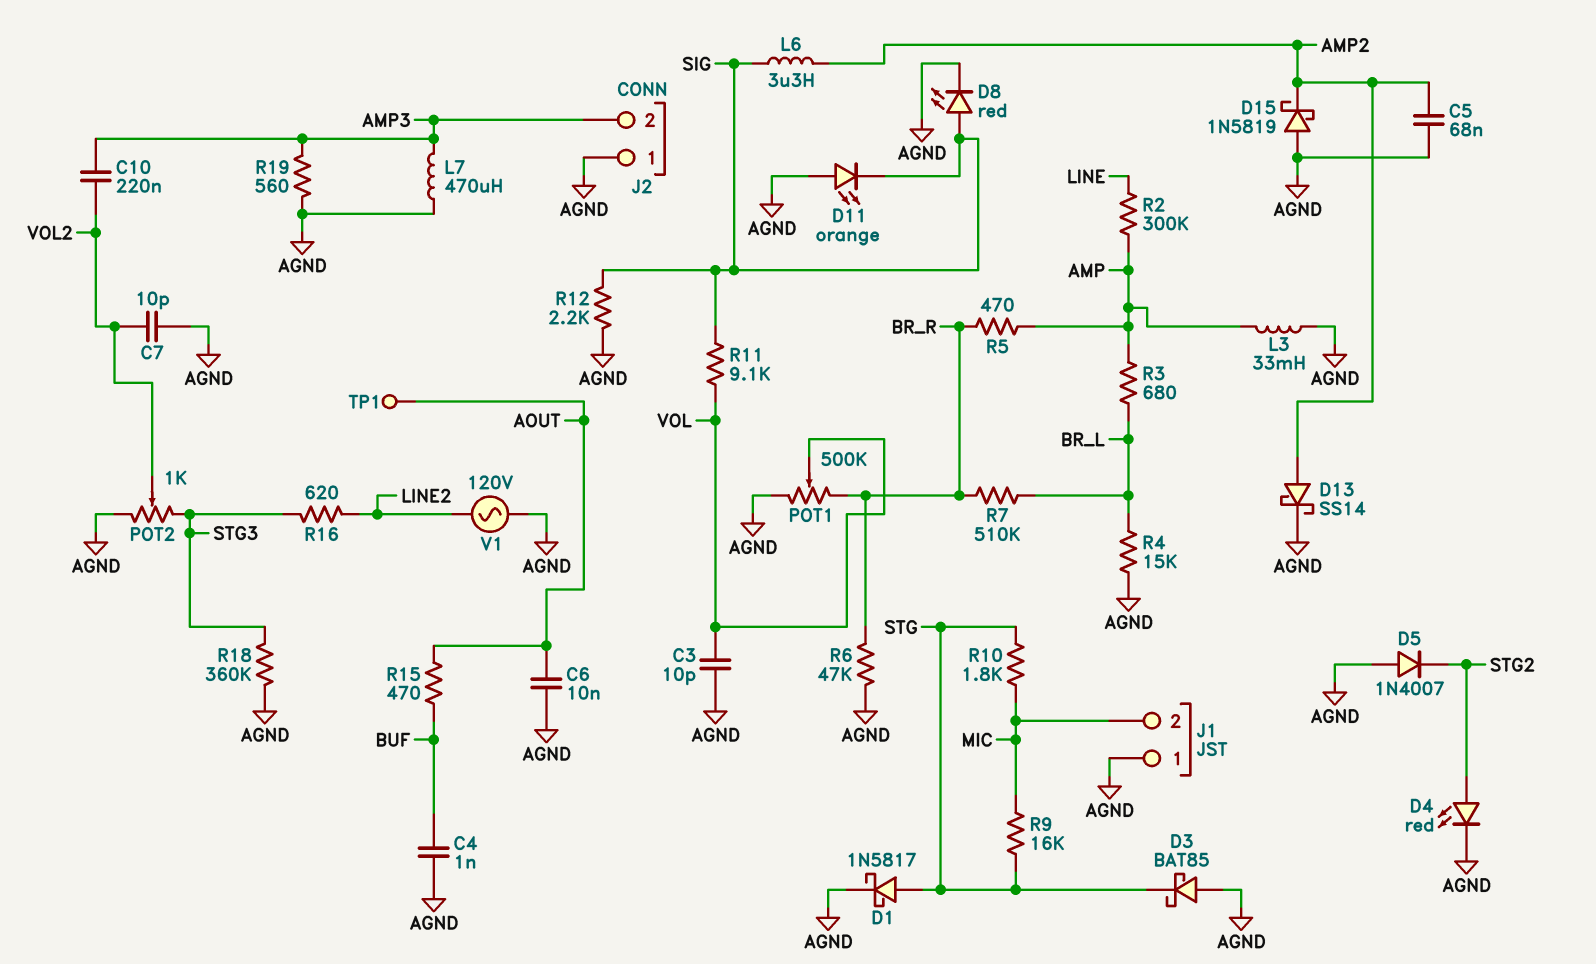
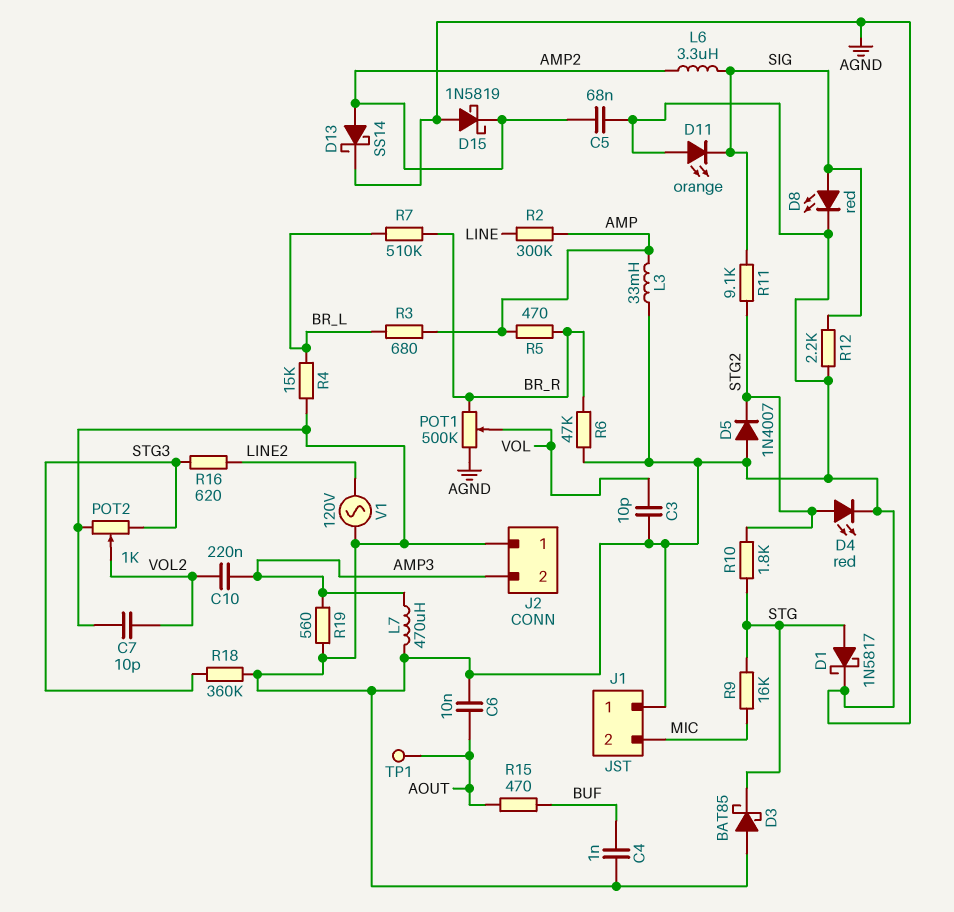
R10: 1.8k (MIC, STG) -> 1.8k (STG, STG2)
R11: 9.1k (SIG, VOL) -> 9.1k (SIG, STG2)

